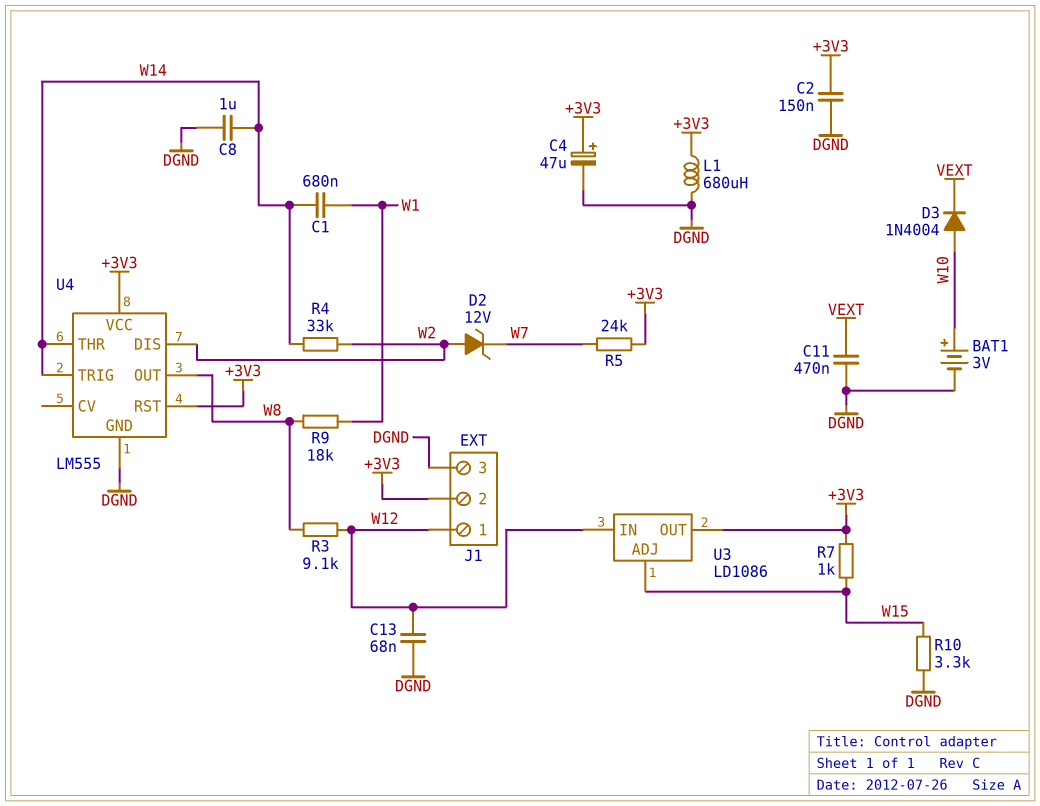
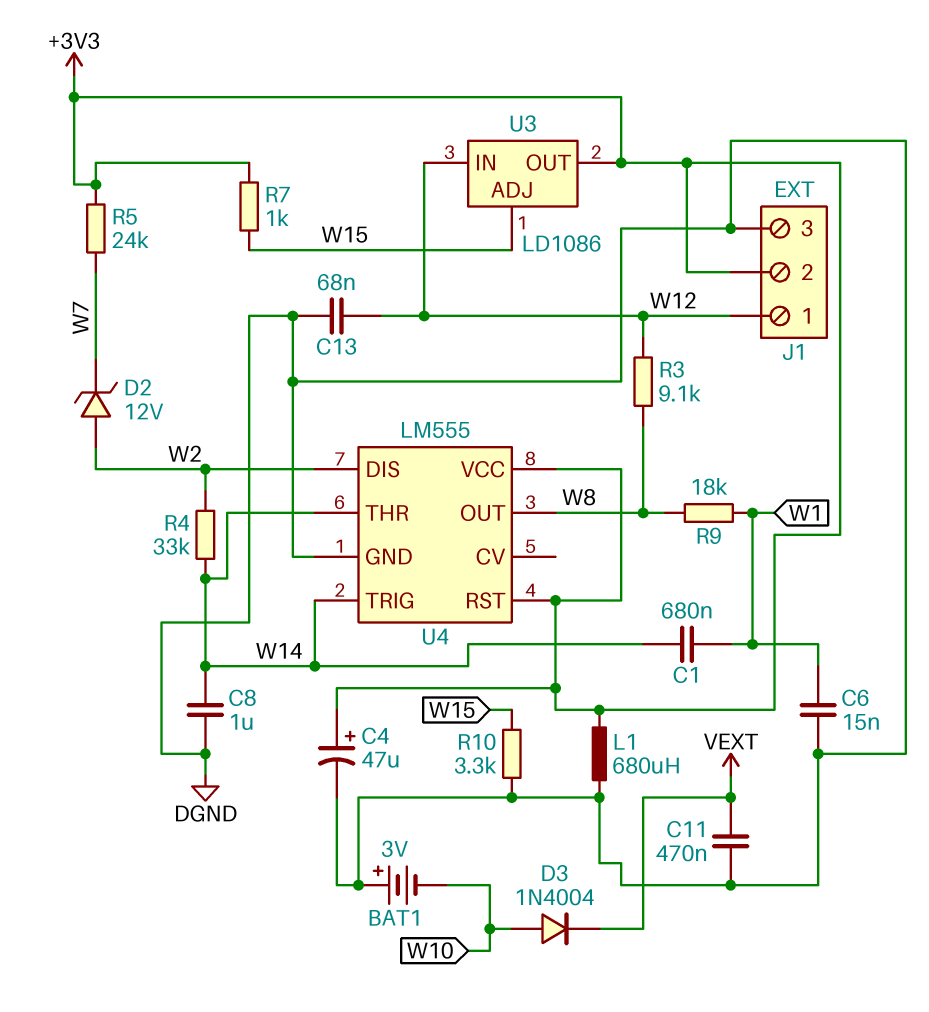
BAT1: 3V (plus W10, minus DGND) -> 3V (plus DGND, minus W10)
C2: 150nF (+3V3, DGND) -> none
C6: none -> 15nF (DGND, W1)

